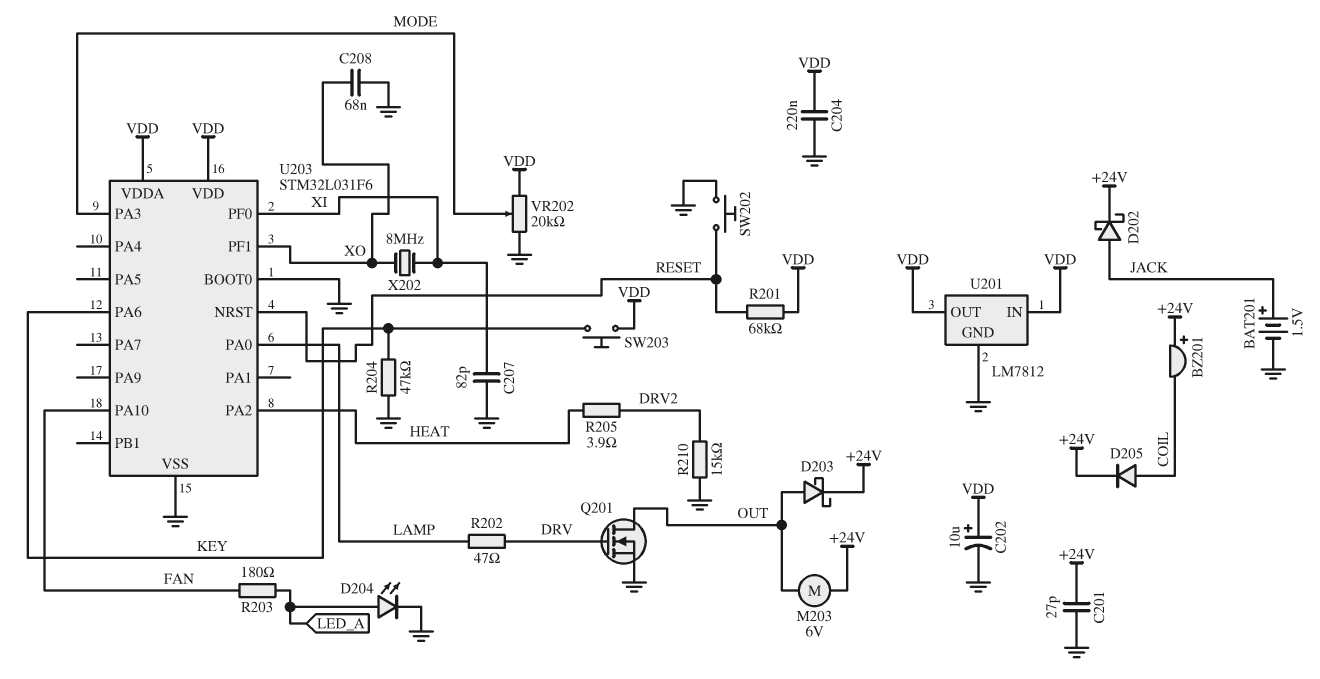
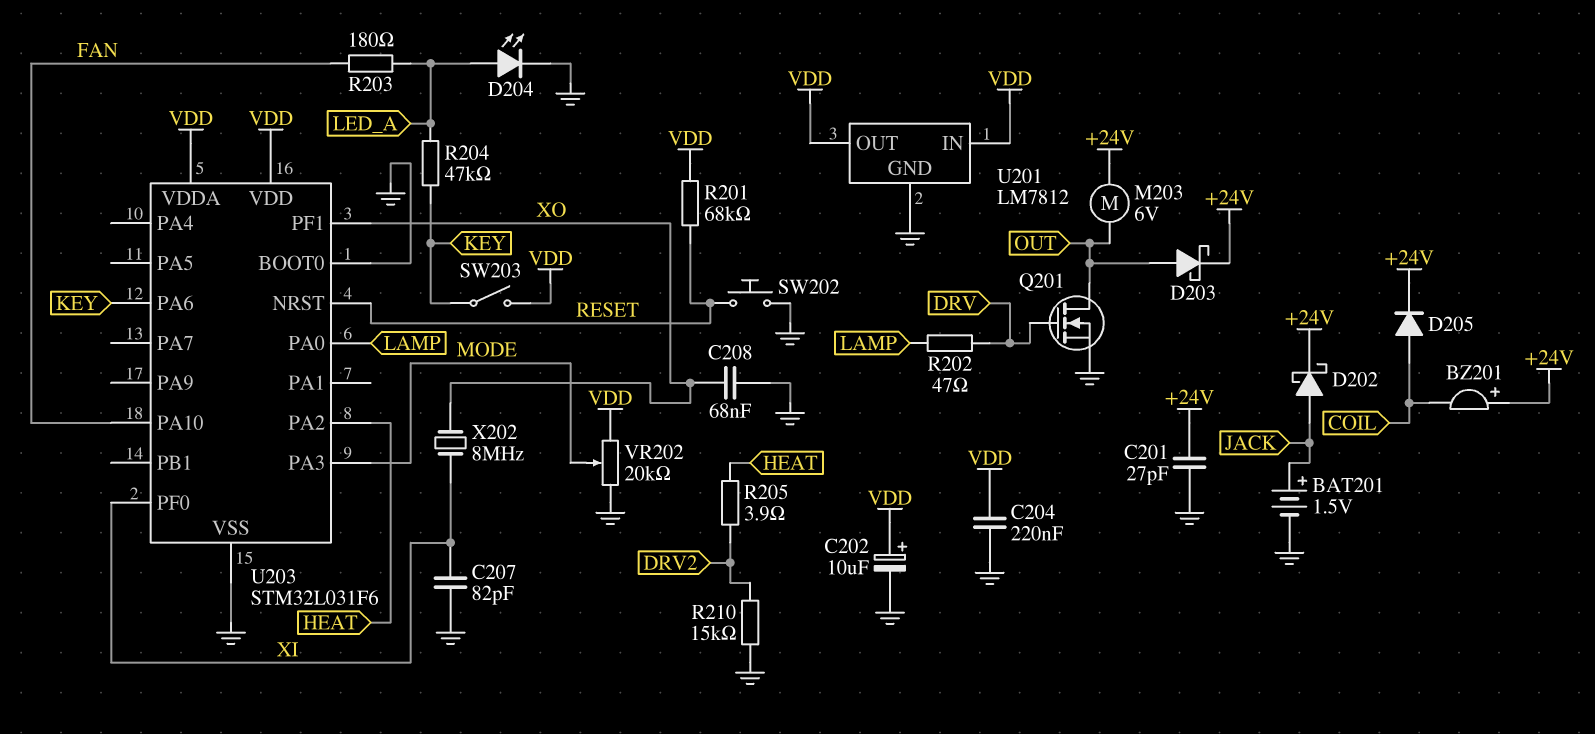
R204: 47k (GND, KEY) -> 47k (KEY, LED_A)
SW203: button (KEY, VDD) -> switch (KEY, VDD)

